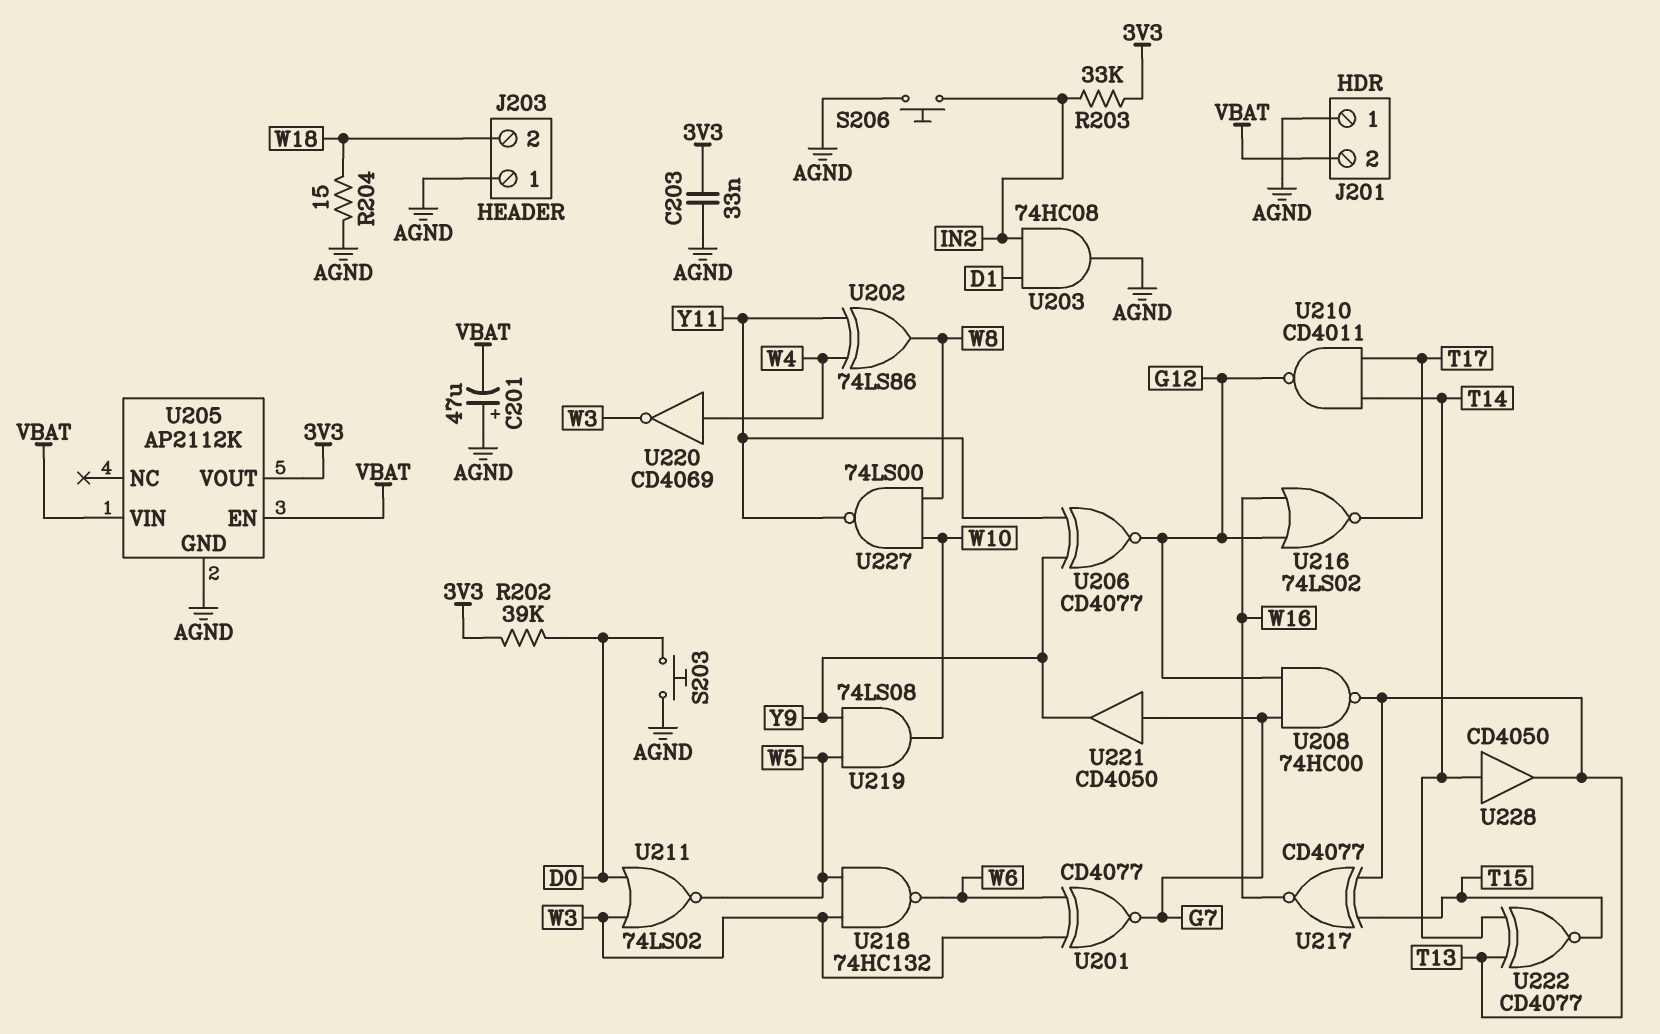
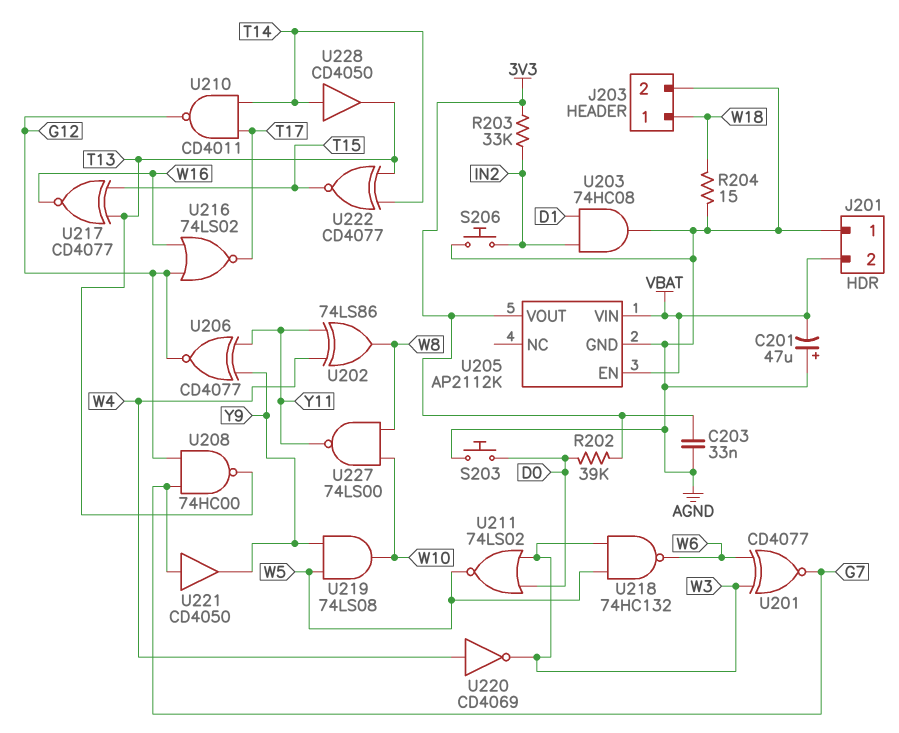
J203 pin 1: AGND -> W18
J203 pin 2: W18 -> AGND

